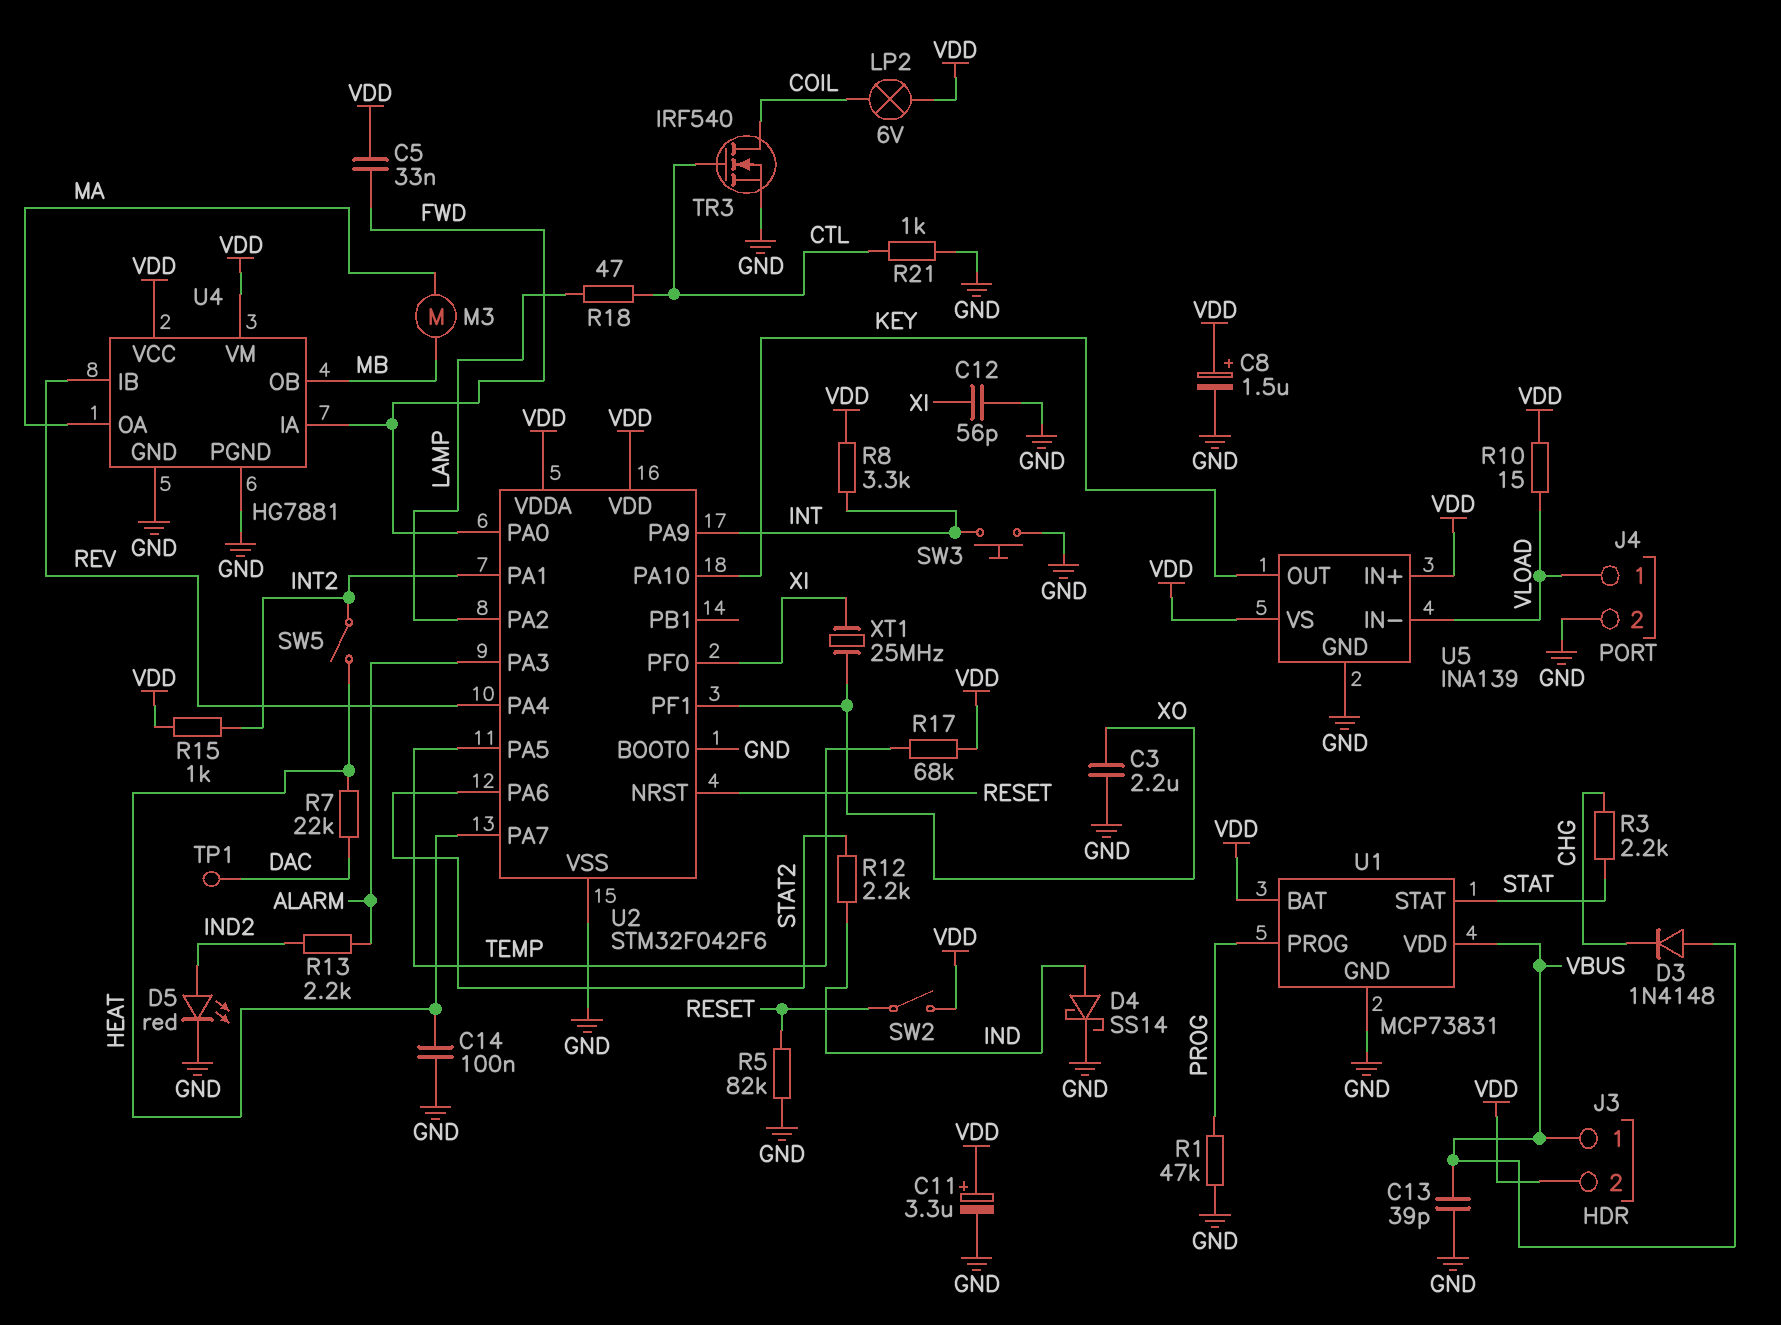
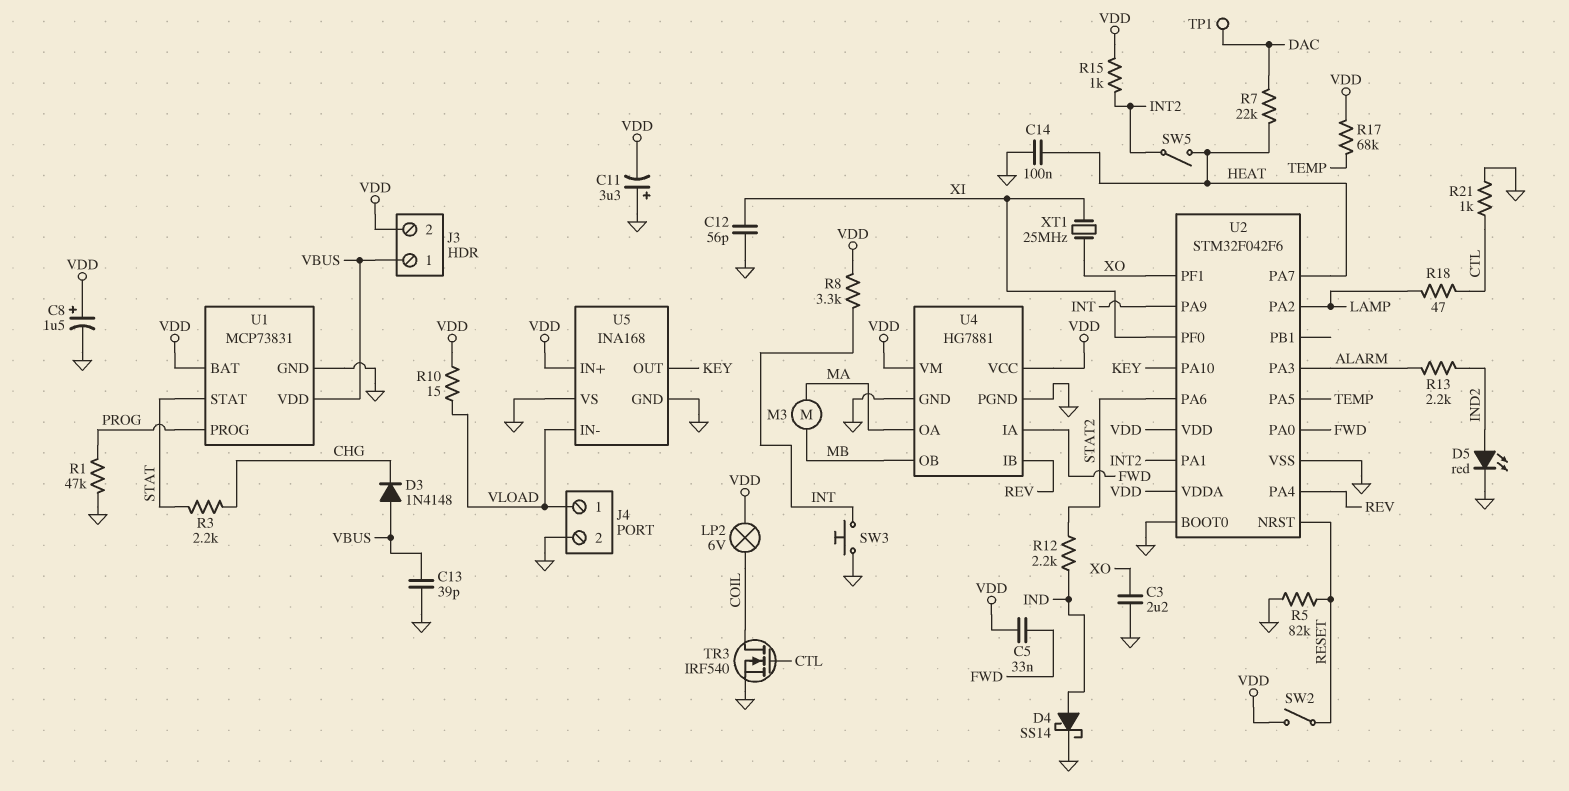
C11: 3.3uF (plus VDD, minus GND) -> 3.3uF (plus GND, minus VDD)
U5: INA139 -> INA168
U5 pin VS: VDD -> GND

